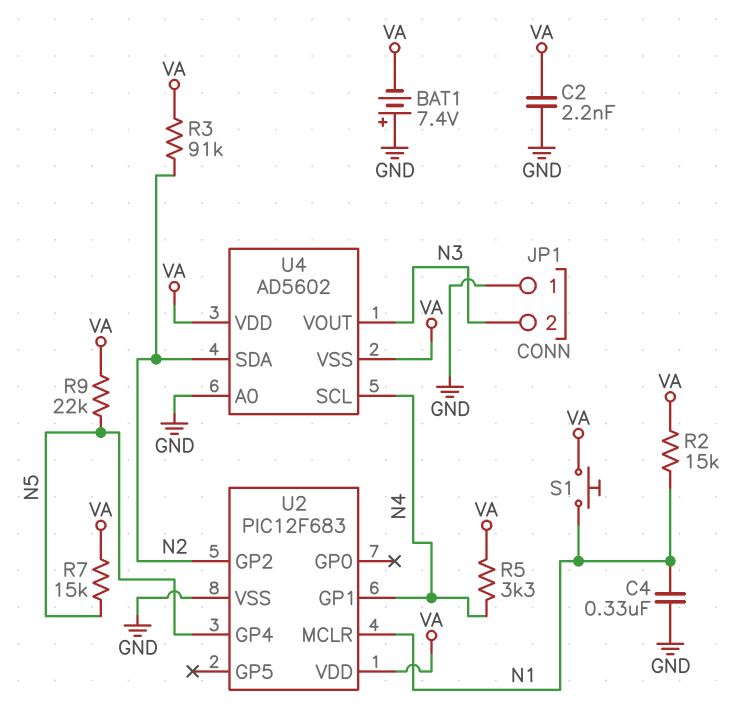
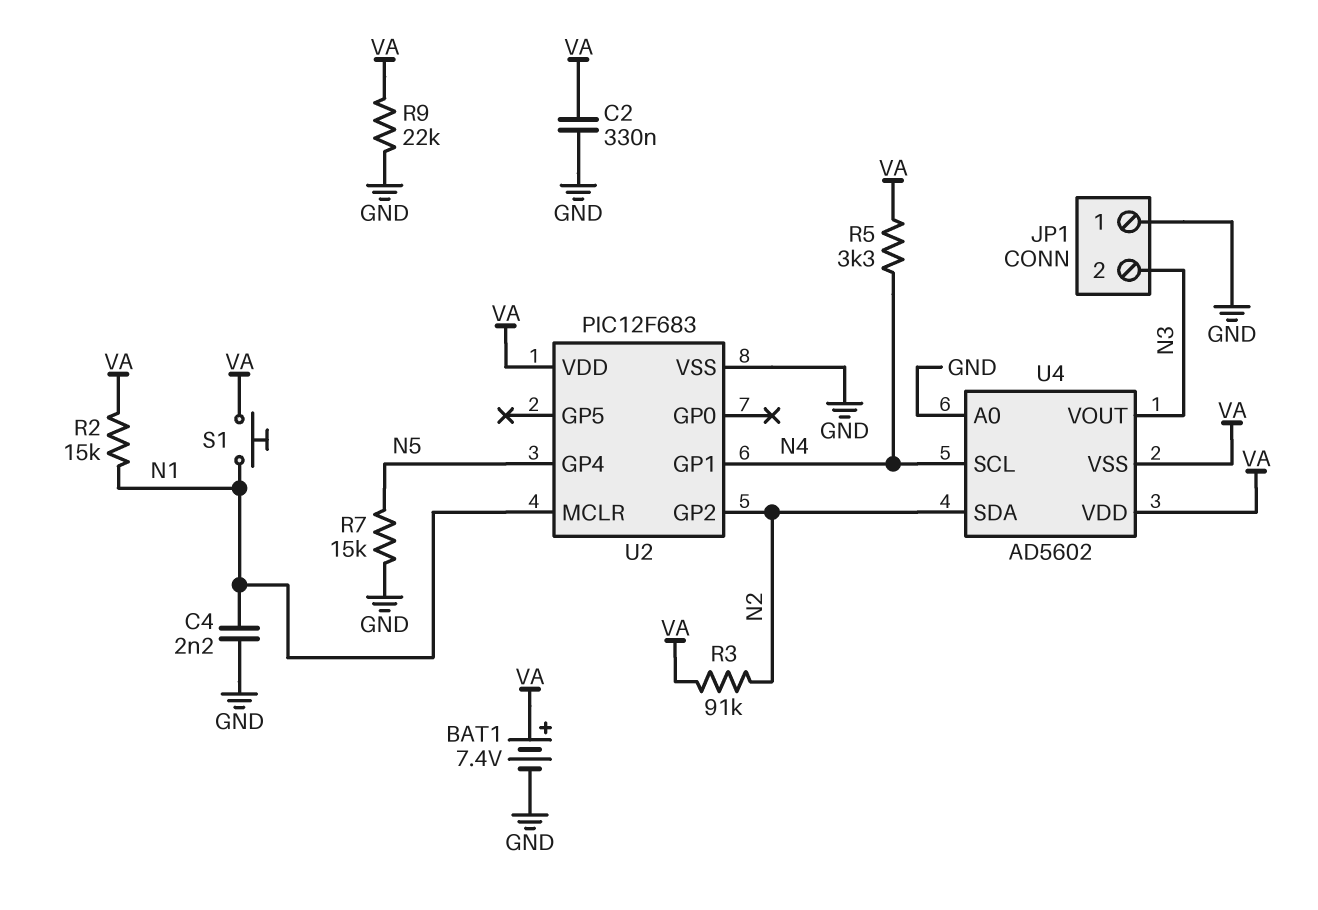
BAT1: 7.4V (plus GND, minus VA) -> 7.4V (plus VA, minus GND)
C2: 2.2nF (GND, VA) -> 330nF (GND, VA)
C4: 330nF (GND, N1) -> 2.2nF (GND, N1)
R7: 15k (N5, VA) -> 15k (GND, N5)
R9: 22k (N5, VA) -> 22k (GND, VA)

